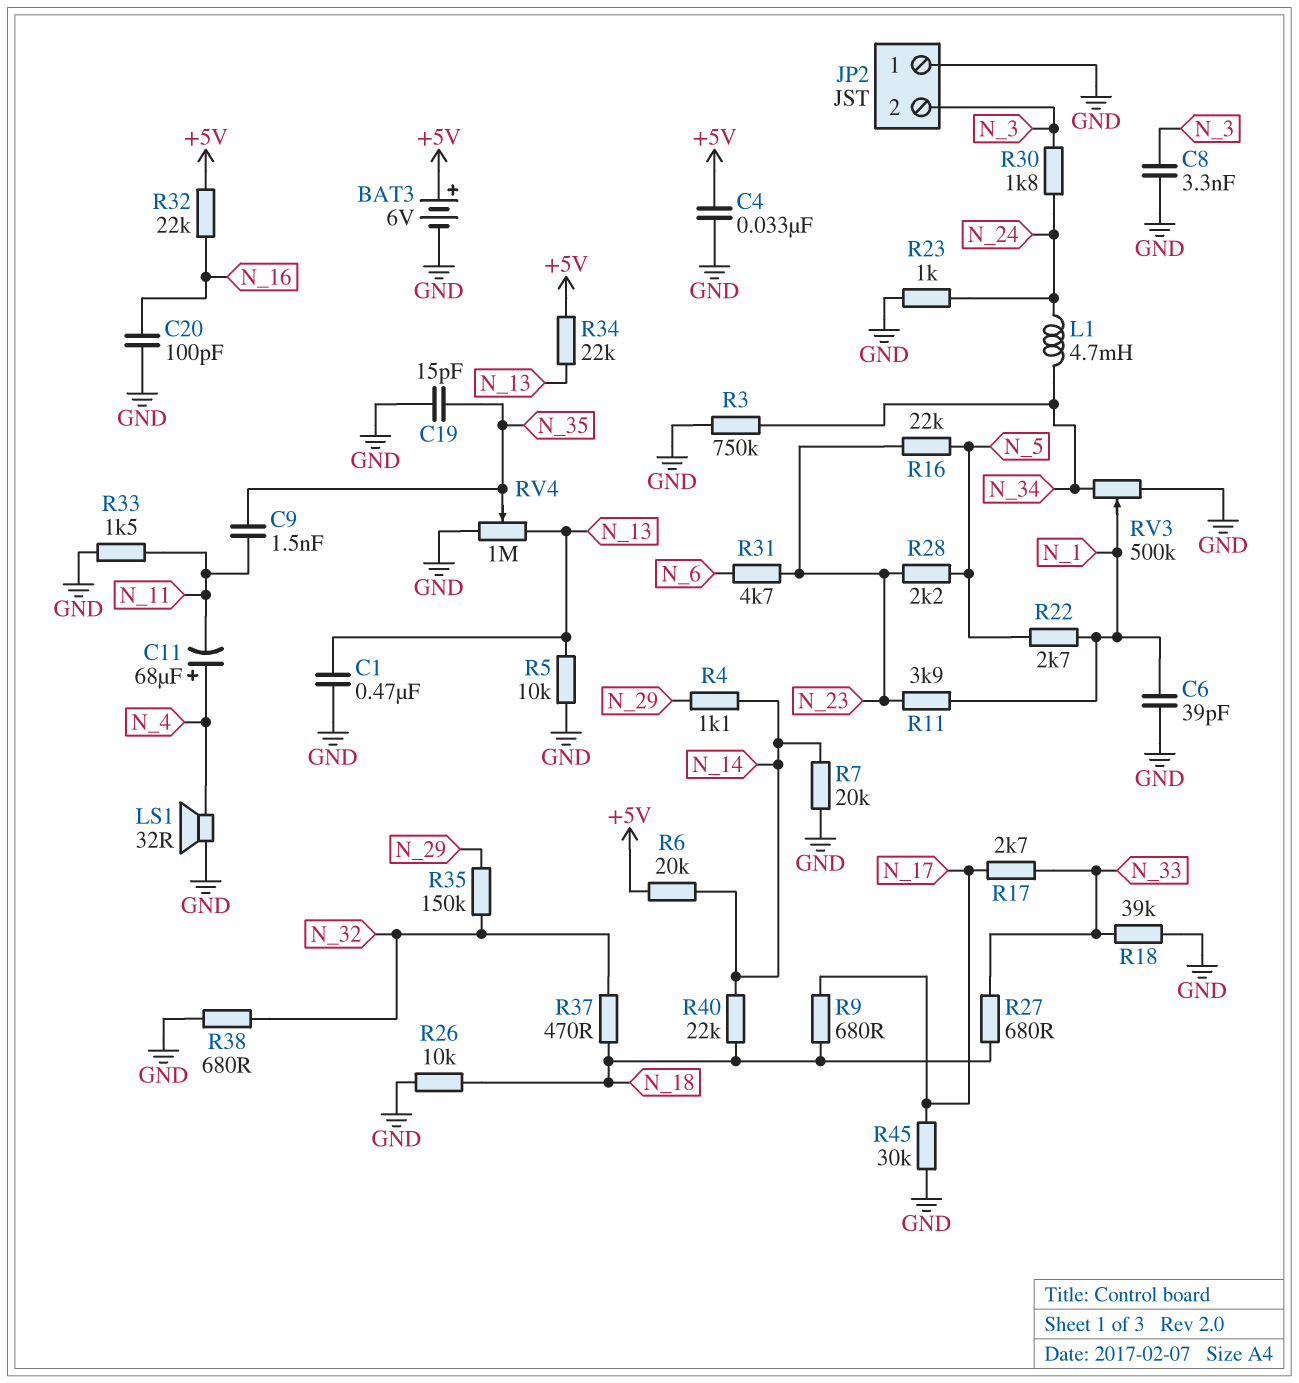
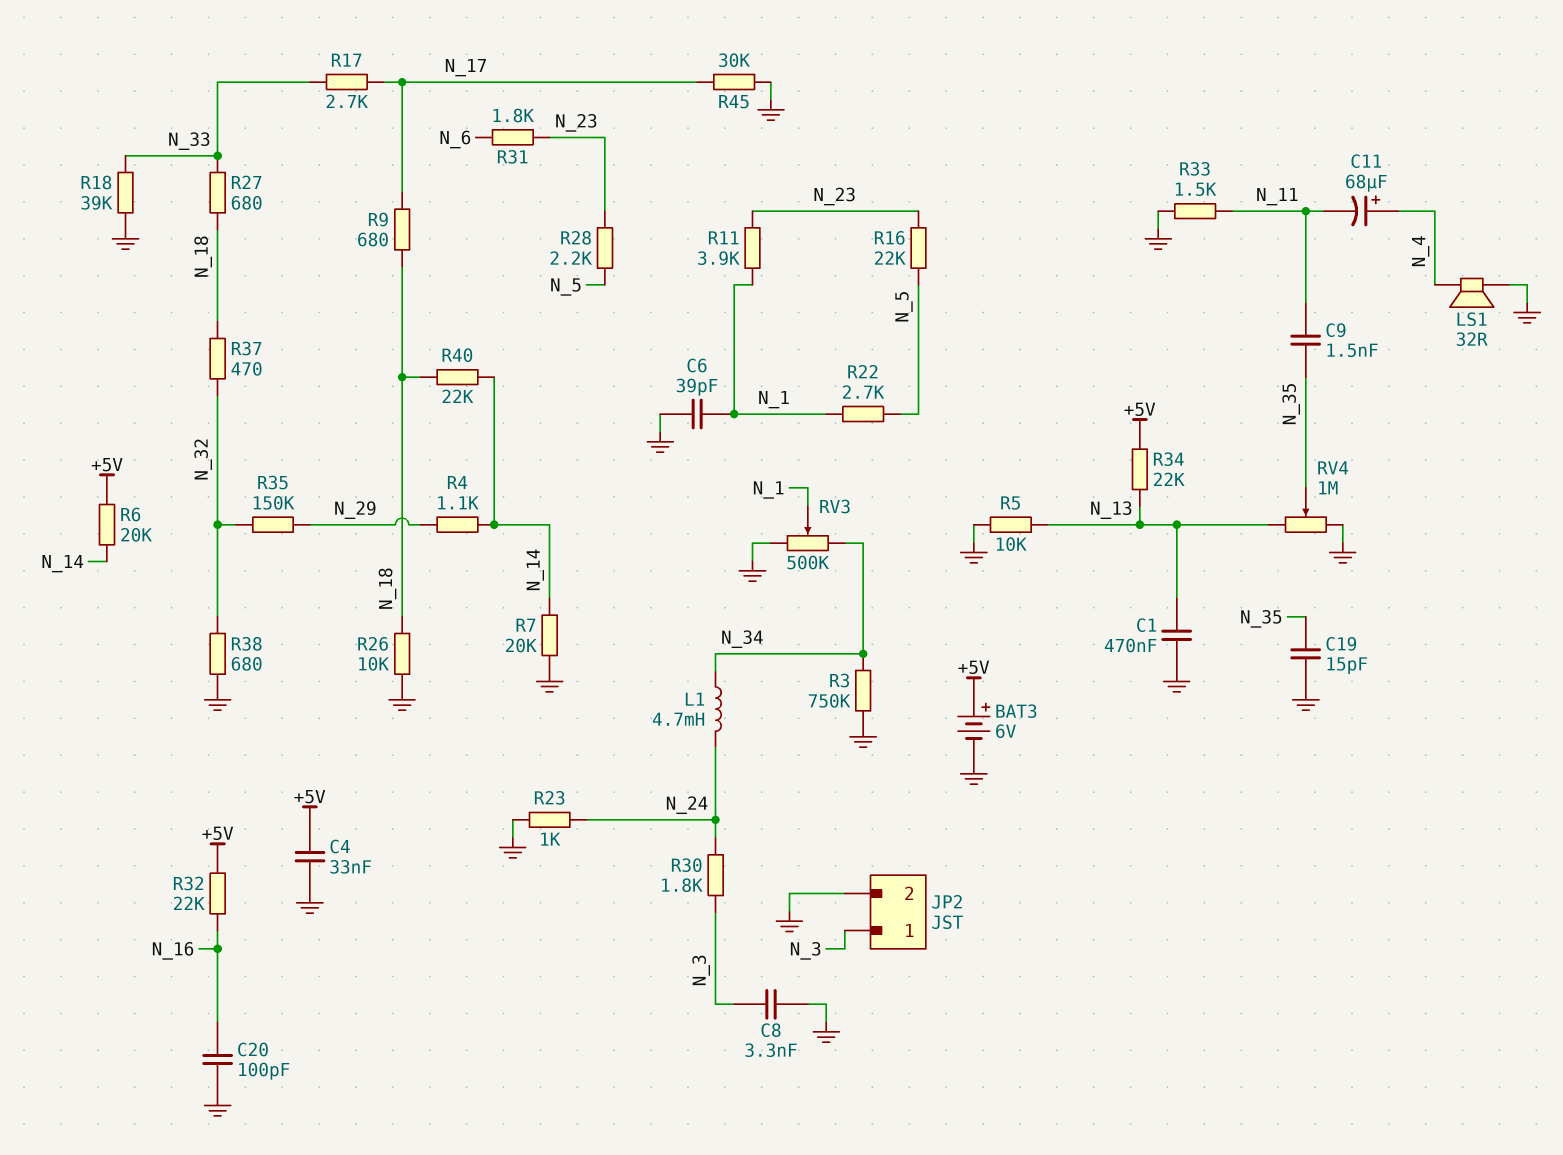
JP2 pin 1: GND -> N_3
JP2 pin 2: N_3 -> GND
R31: 4.7k (N_6, N_23) -> 1.8k (N_6, N_23)

